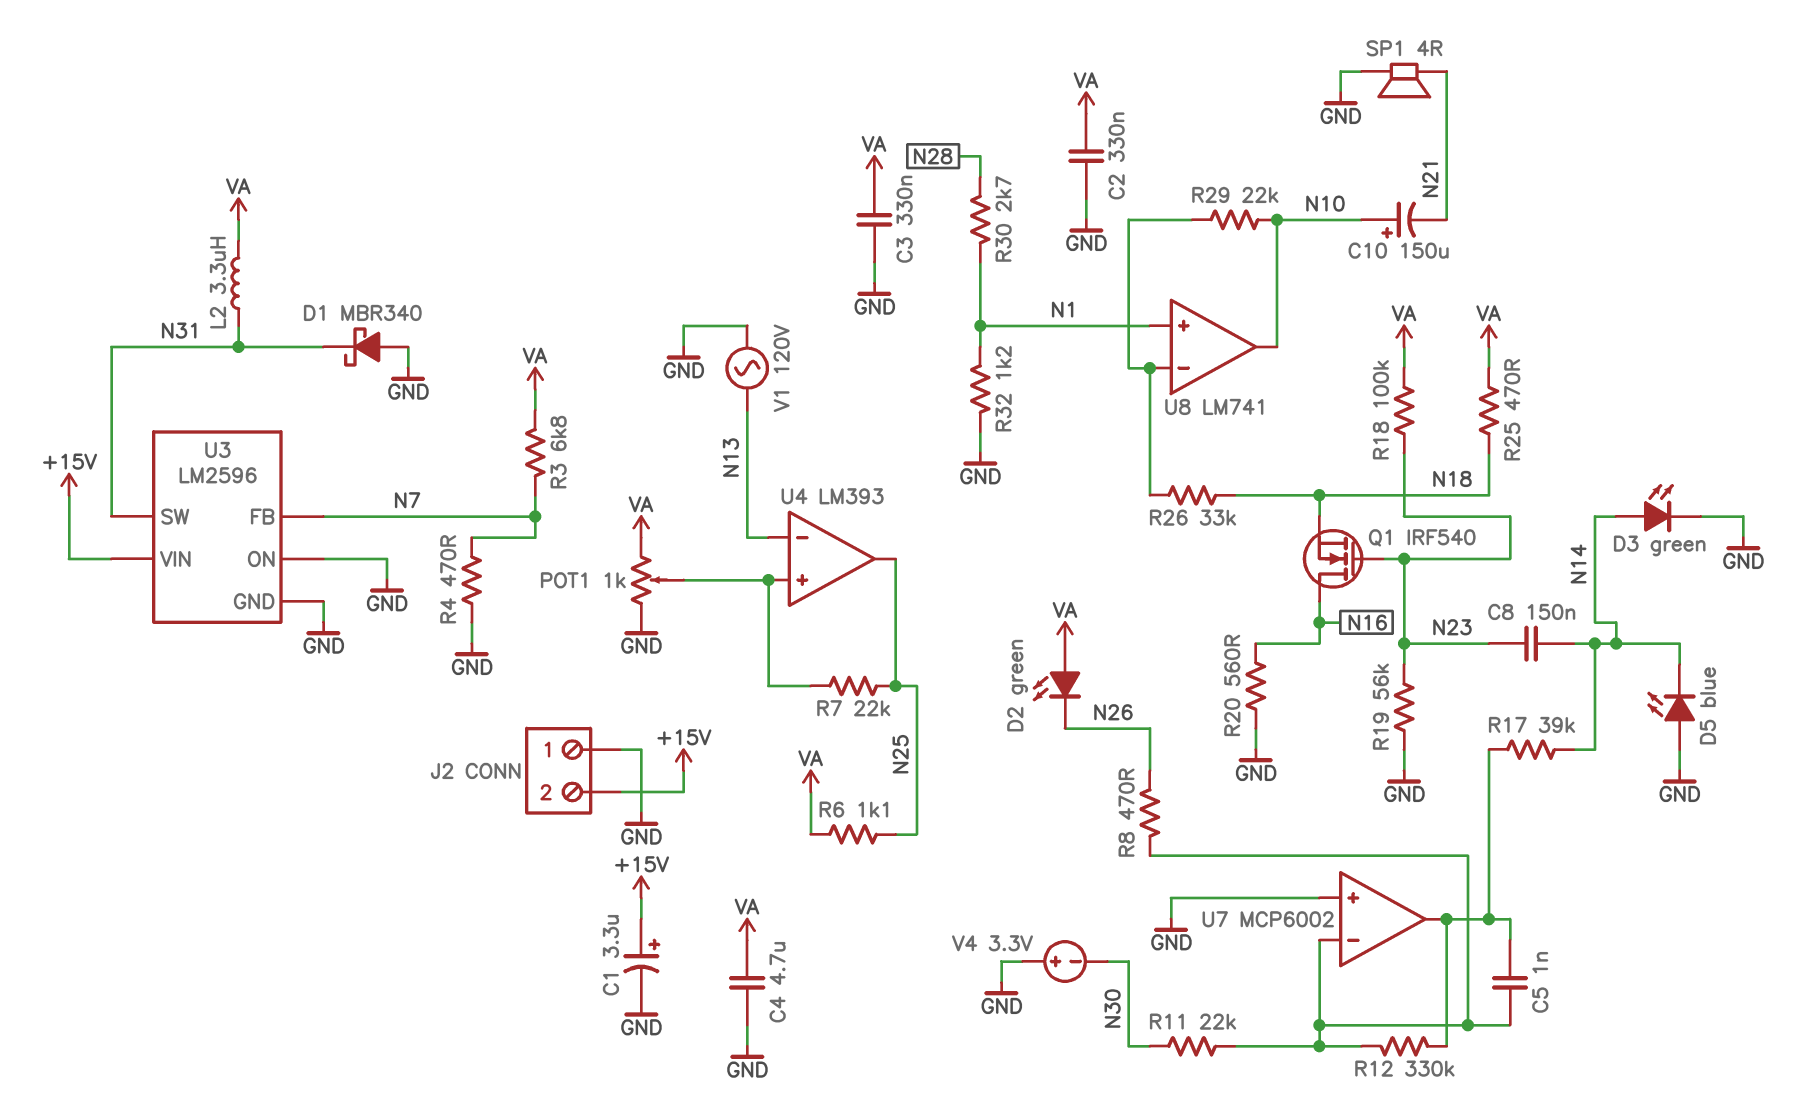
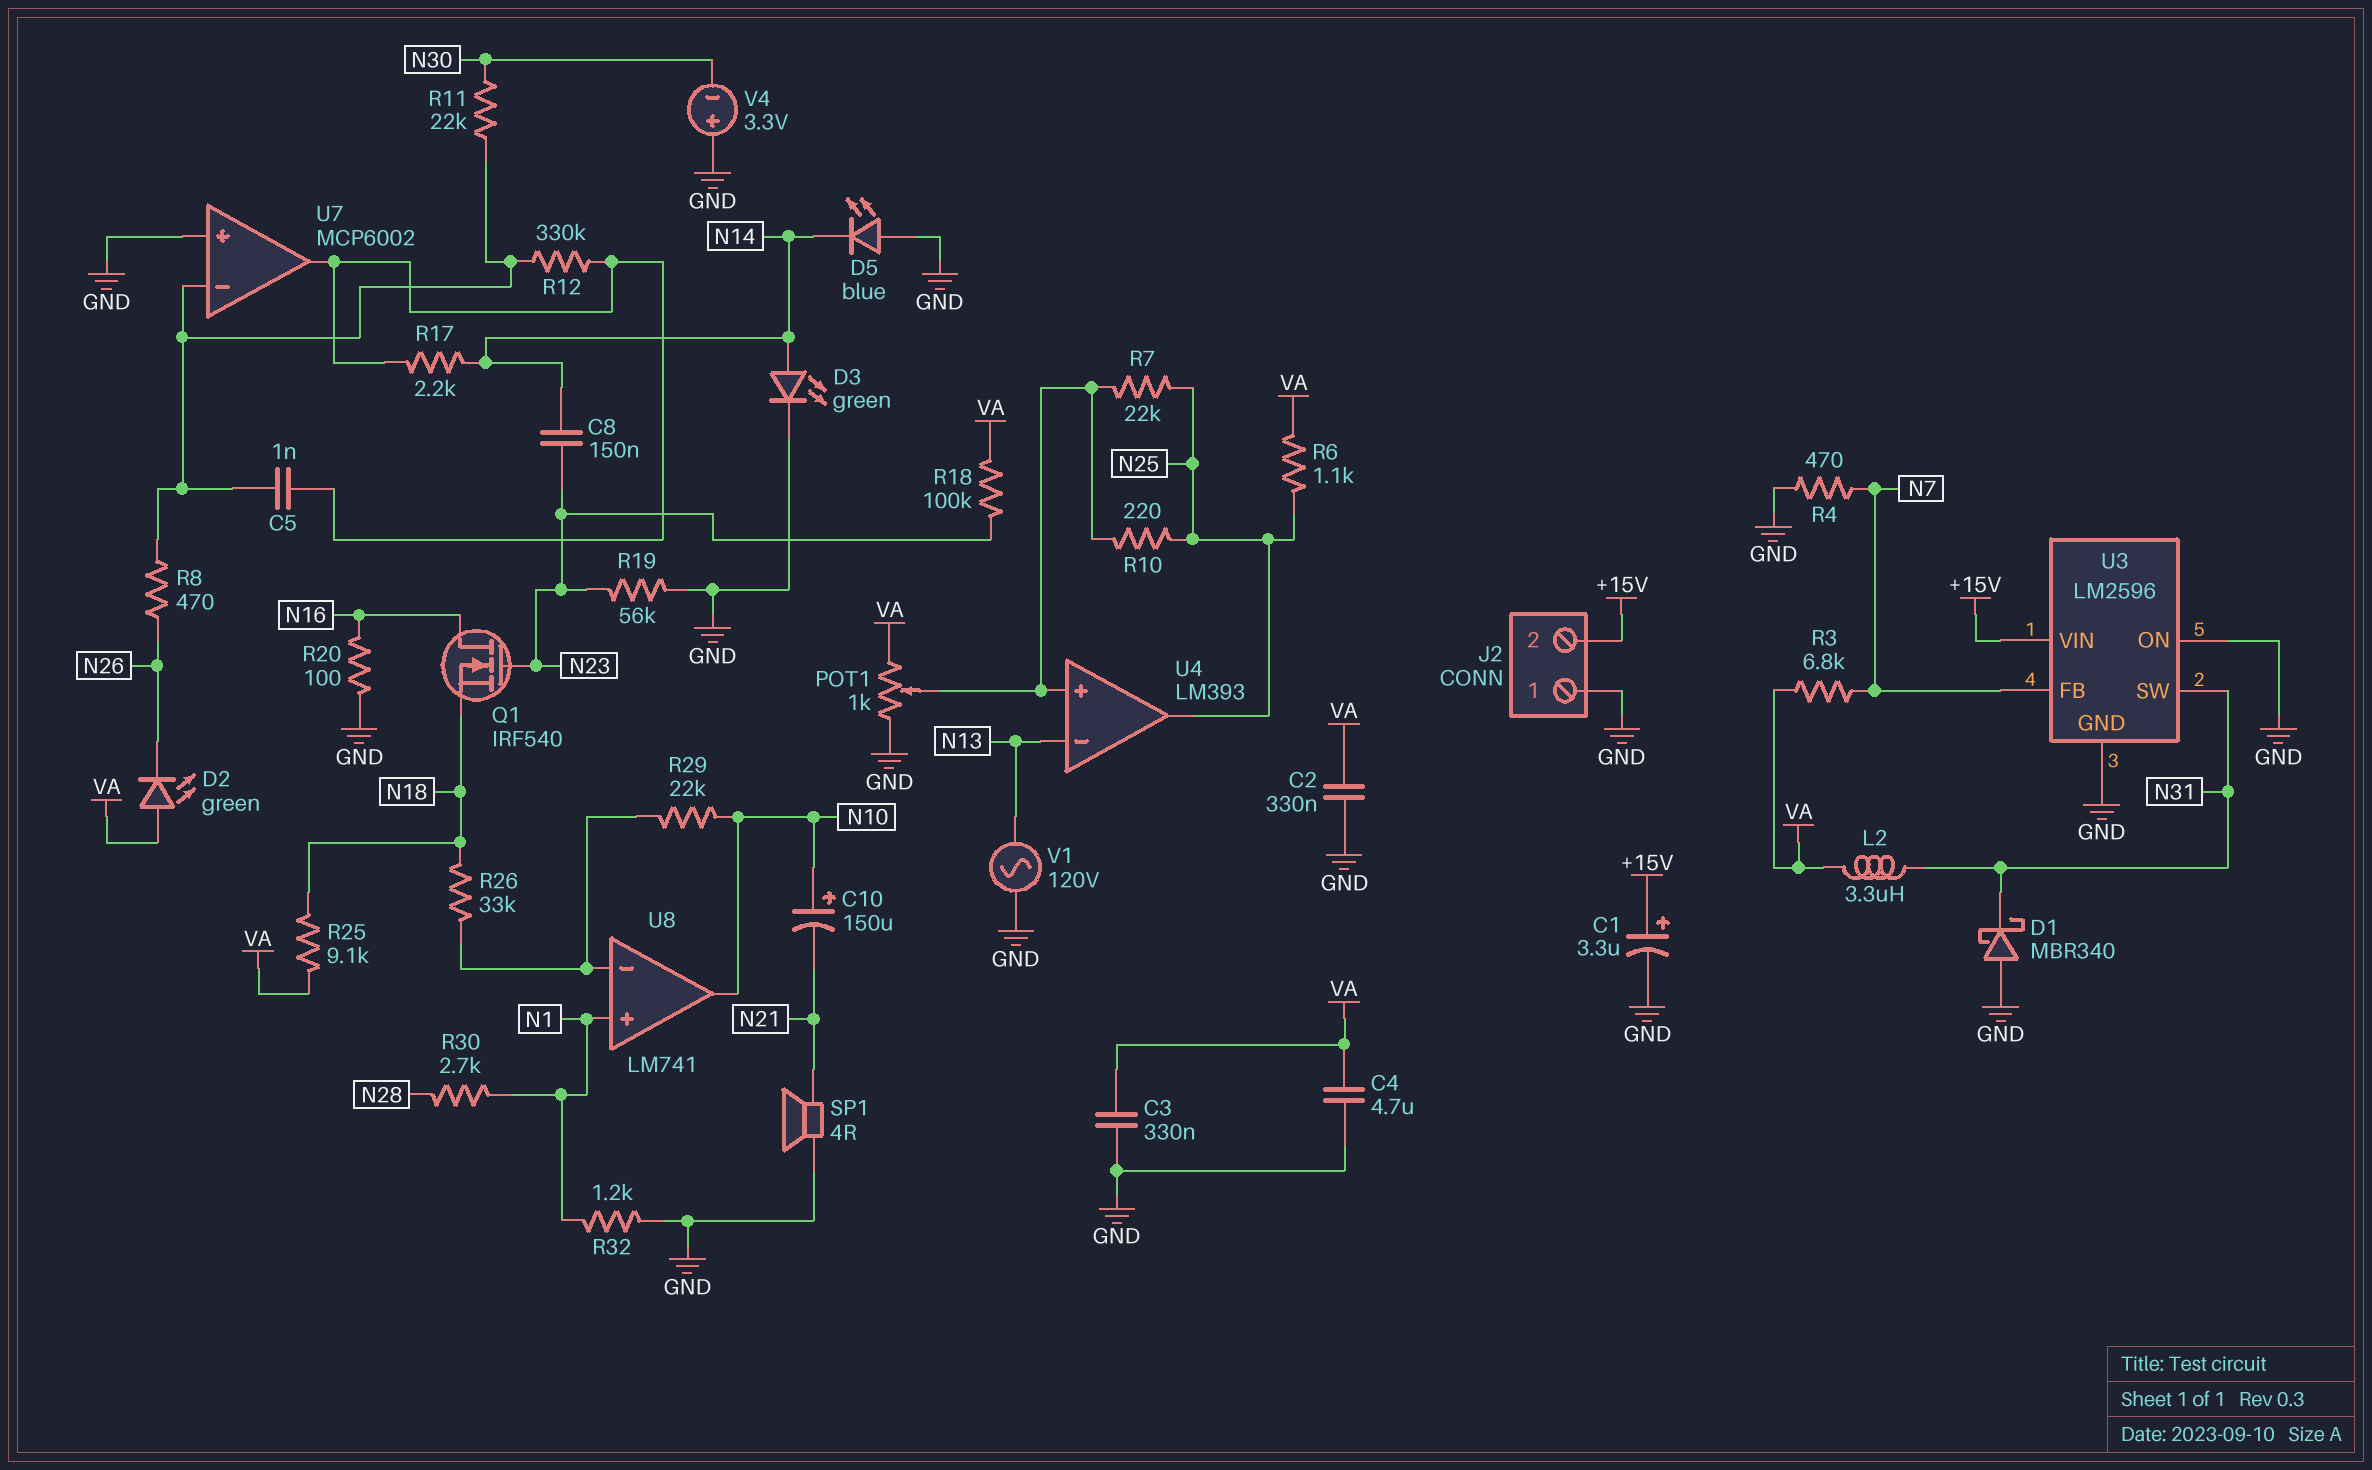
R10: none -> 220 (N25, U4/in+)
R17: 39k (N14, U7/out) -> 2.2k (N14, U7/out)
R20: 560 (GND, N16) -> 100 (GND, N16)
R25: 470 (N18, VA) -> 9.1k (N18, VA)

